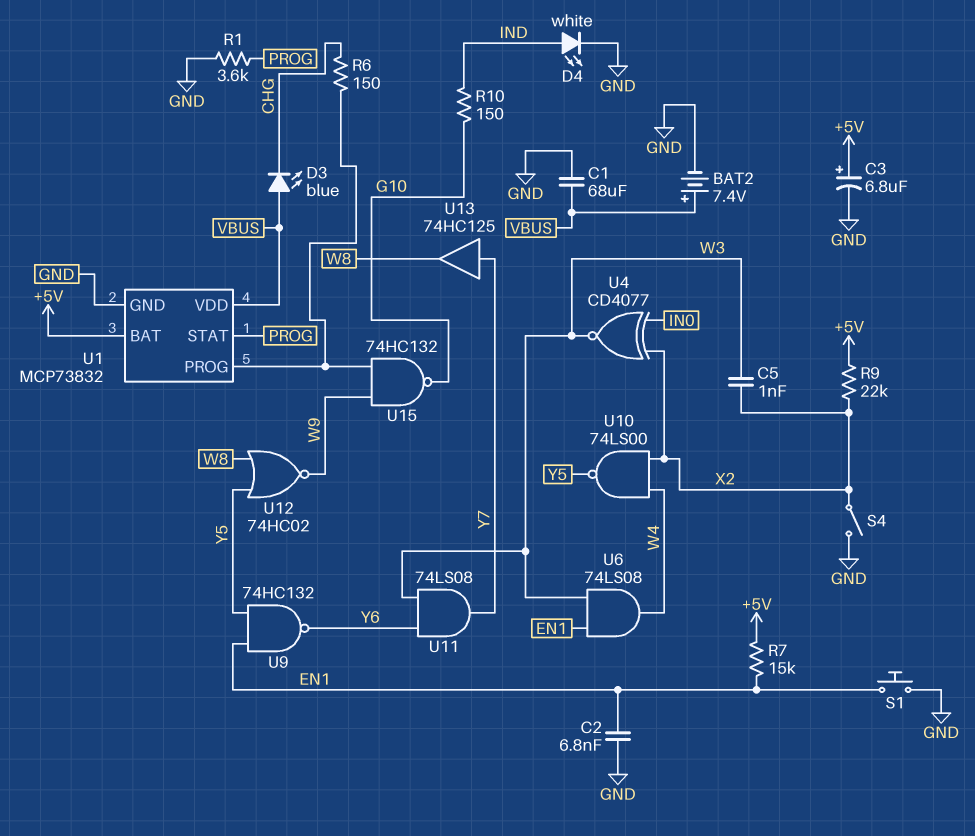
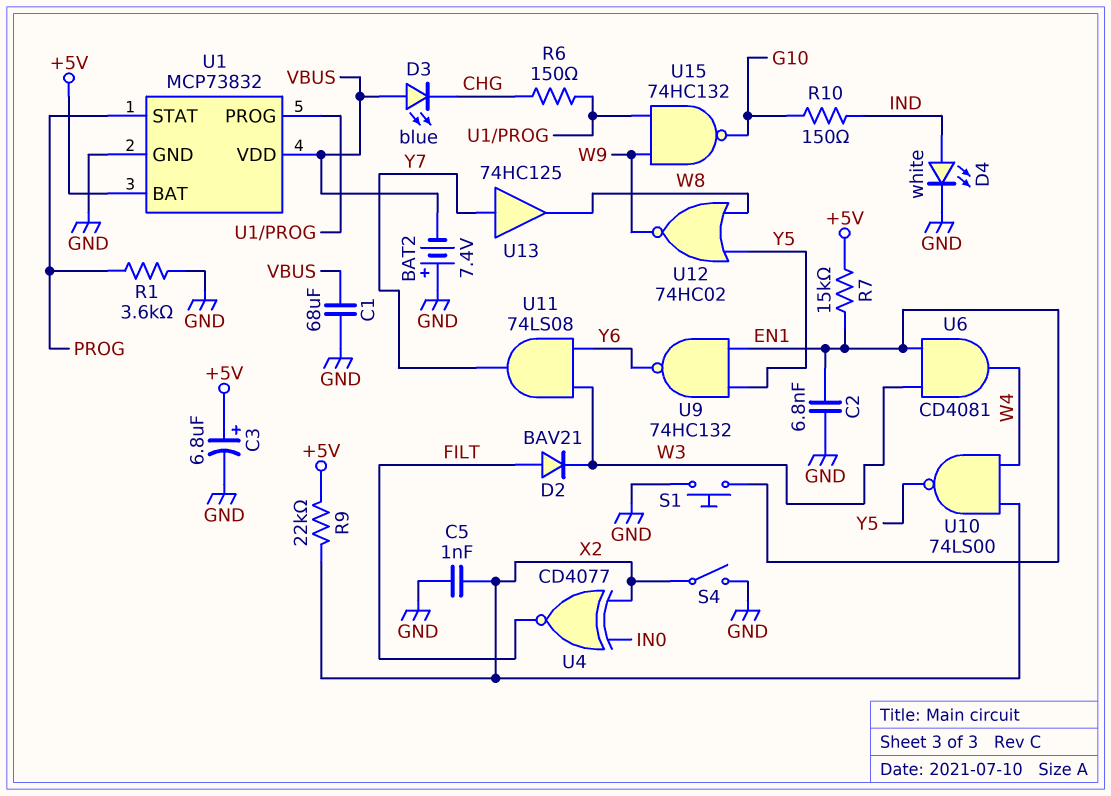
BAT2: 7.4V (plus VBUS, minus GND) -> 7.4V (plus GND, minus VBUS)
C5: 1nF (W3, X2) -> 1nF (GND, X2)
D2: none -> diode BAV21 (A FILT, K W3)
U4: XNOR CD4077 (in IN0, in X2, out W3) -> XNOR CD4077 (in IN0, in X2, out FILT)
U6: AND 74LS08 (in EN1, in W3, out W4) -> AND CD4081 (in EN1, in W3, out W4)

